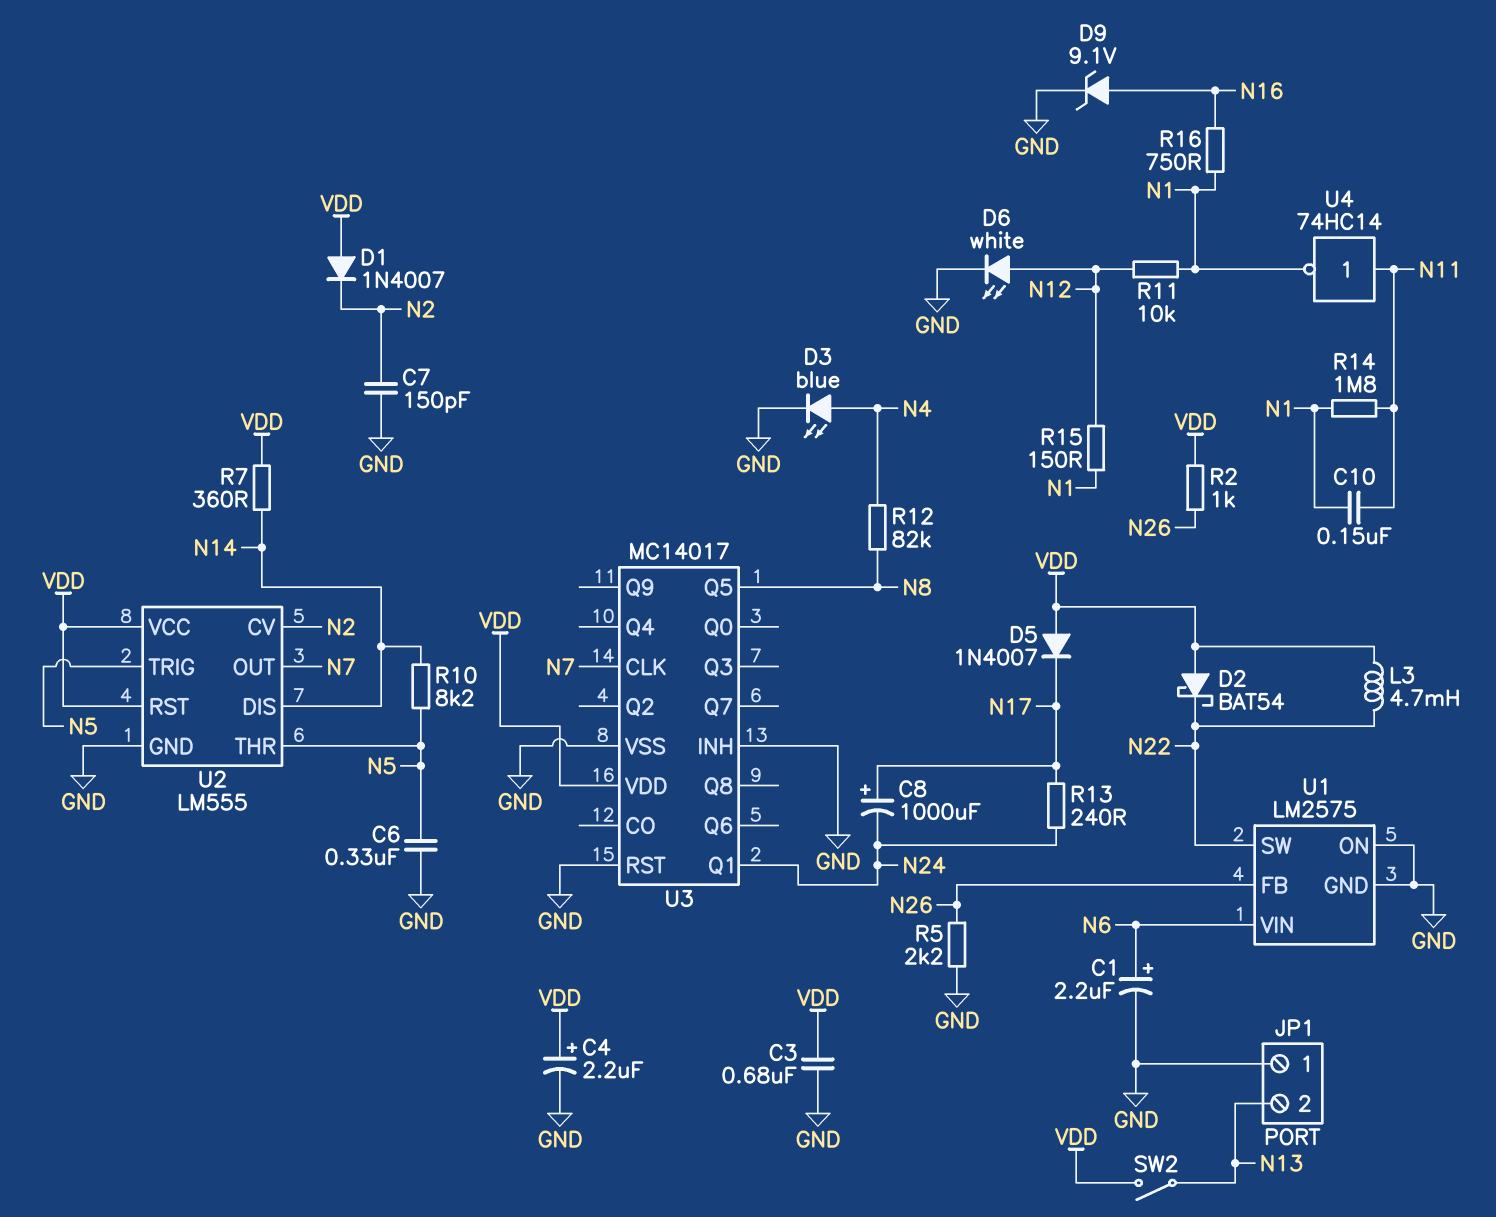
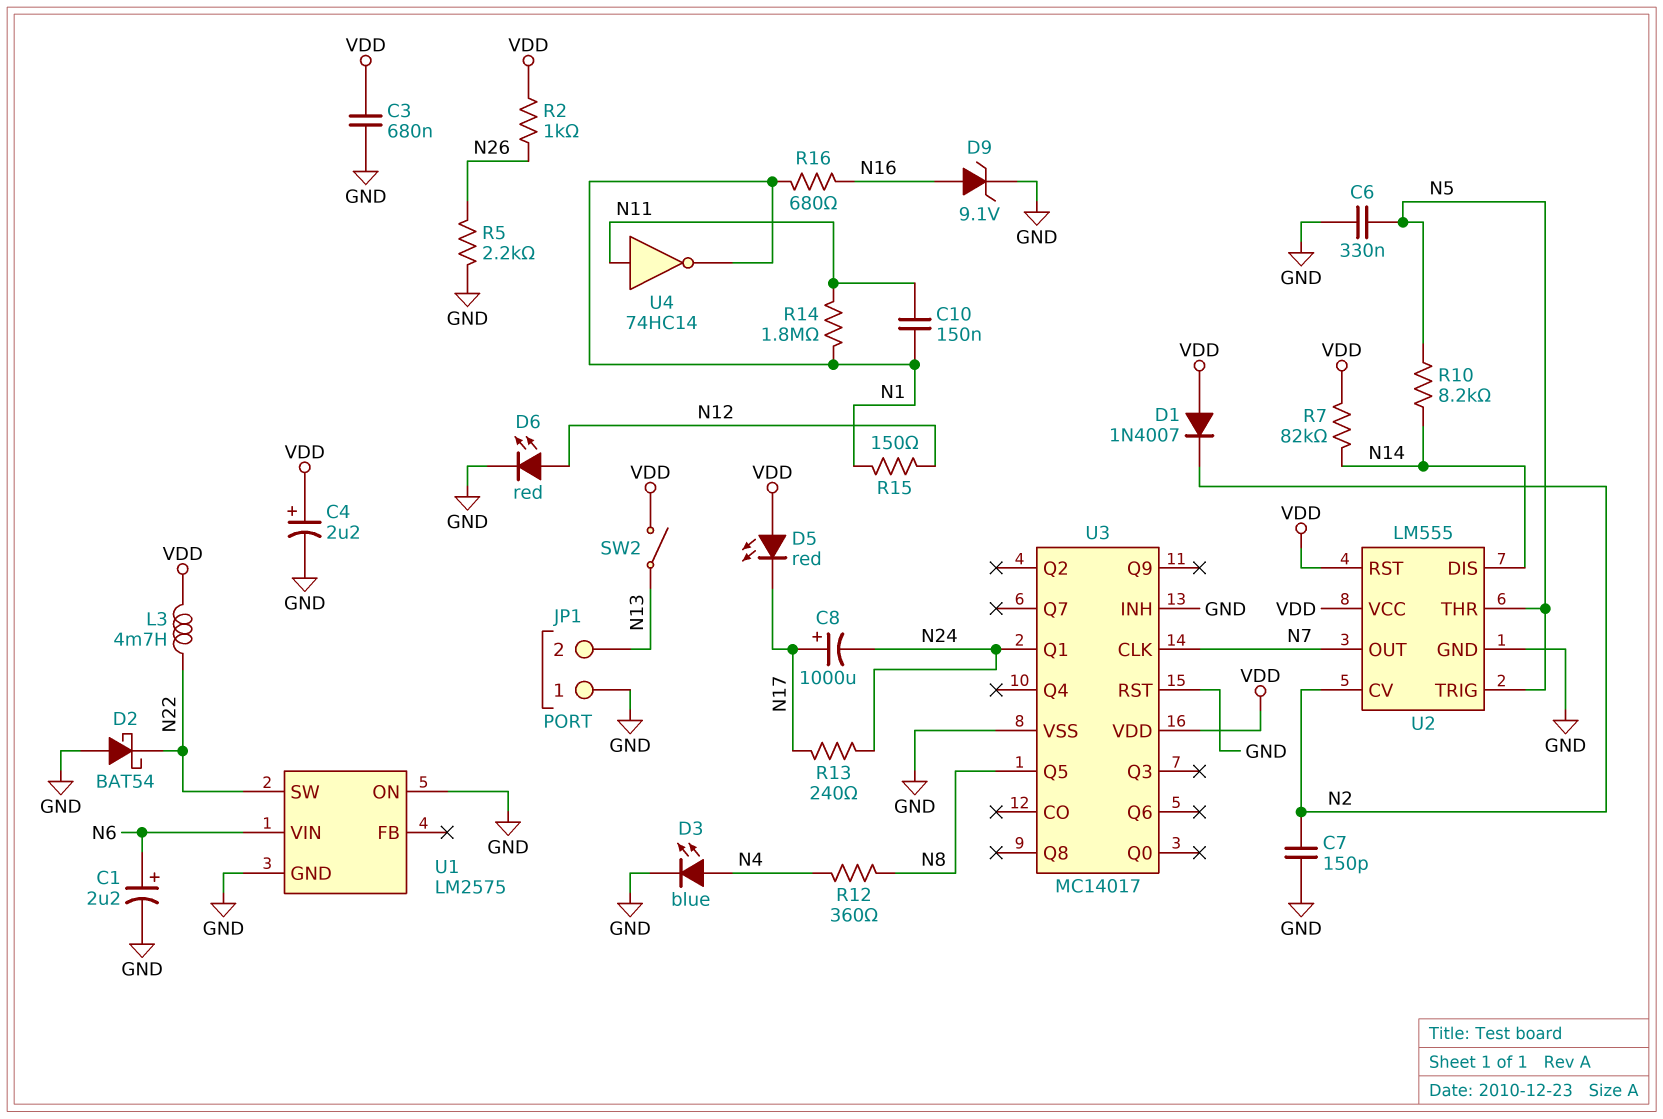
D2: schottky BAT54 (A VDD, K N22) -> schottky BAT54 (A GND, K N22)
D5: diode 1N4007 (A VDD, K N17) -> LED red (A VDD, K N17)
D6: LED white (A N12, K GND) -> LED red (A N12, K GND)
R7: 360 (N14, VDD) -> 82k (N14, VDD)
R11: 10k (N1, N12) -> none
R12: 82k (N4, N8) -> 360 (N4, N8)
R16: 750 (N1, N16) -> 680 (N1, N16)
U1 pin FB: N26 -> none

